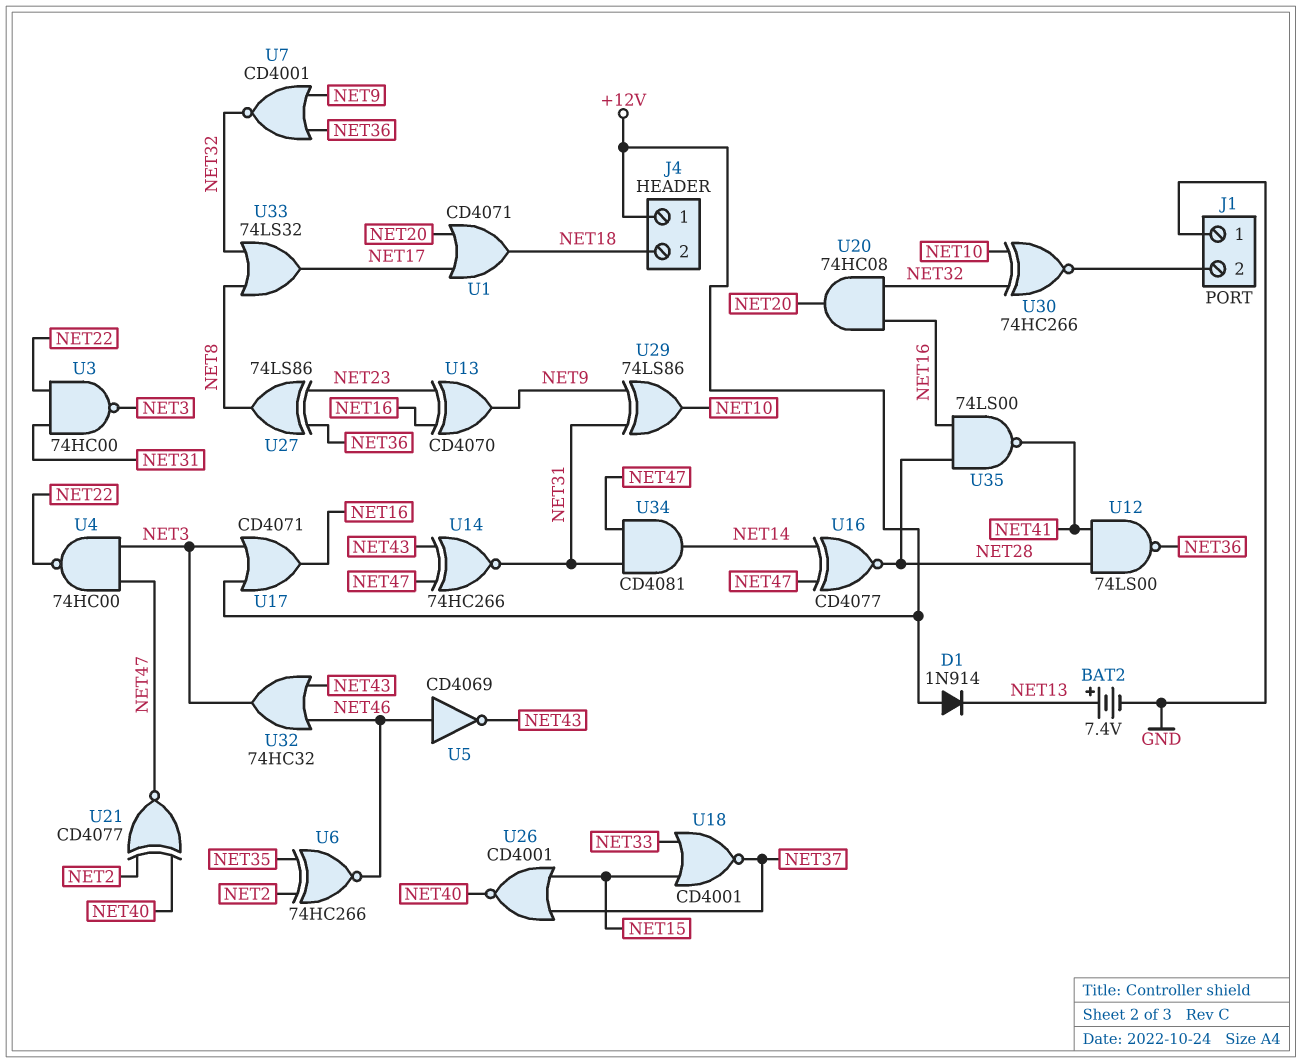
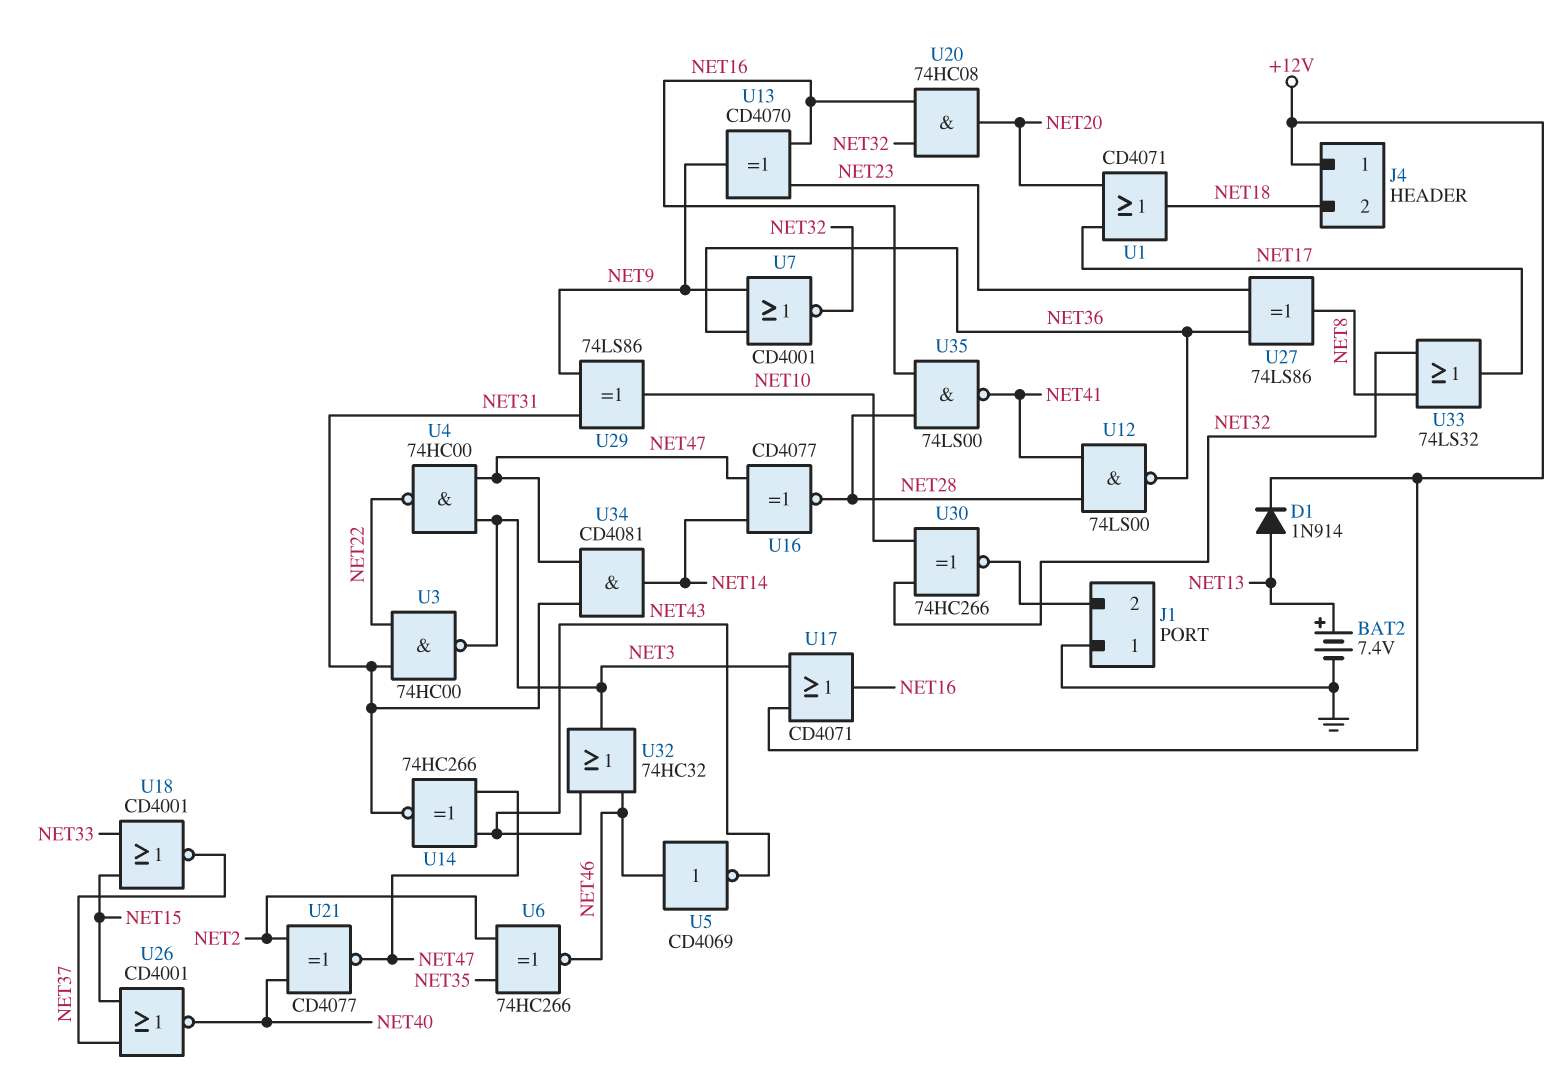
D1: diode 1N914 (A +12V, K NET13) -> diode 1N914 (A NET13, K +12V)

